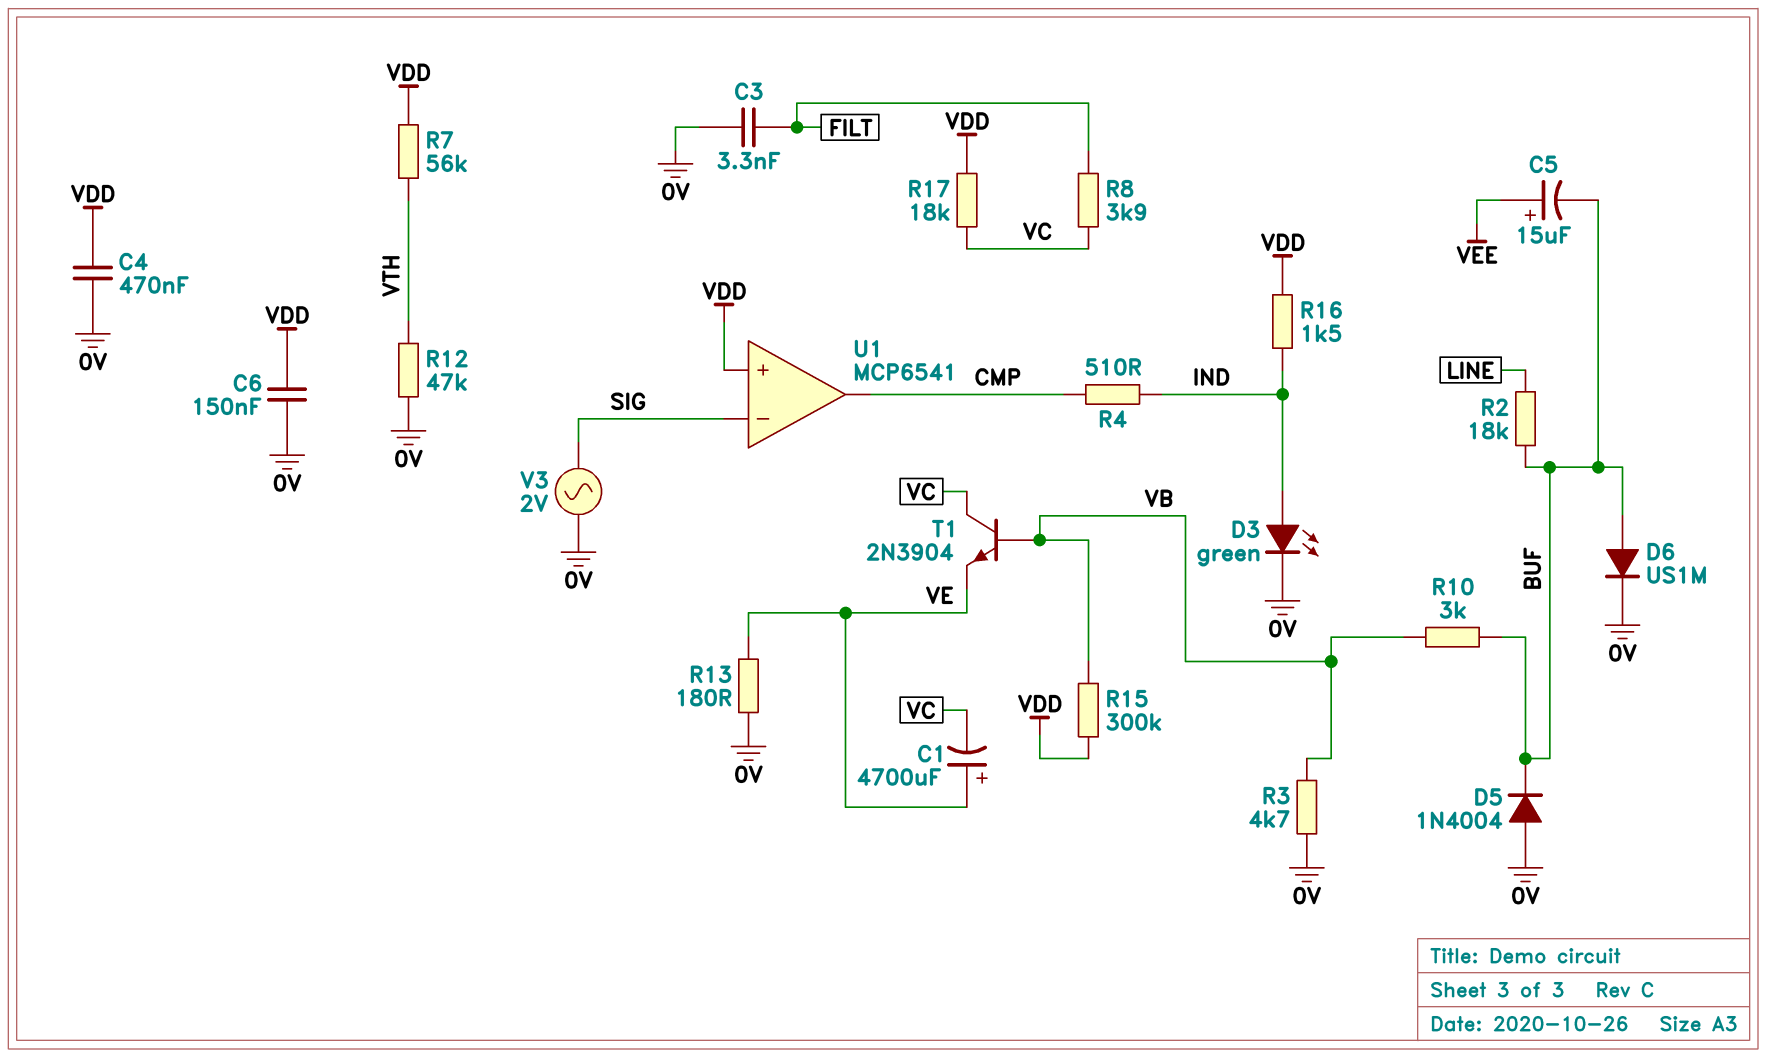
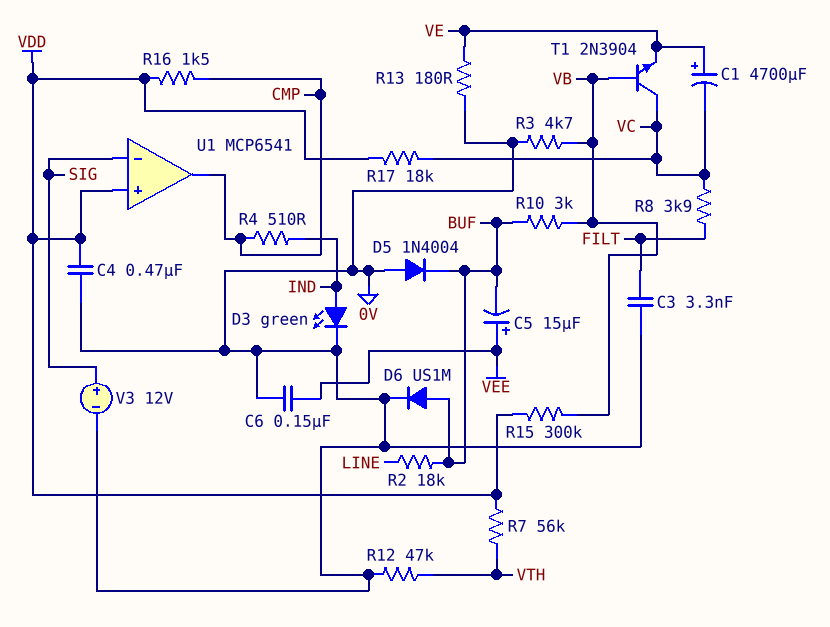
C6: 150nF (0V, VDD) -> 150nF (0V, VEE)
R16: 1.5k (IND, VDD) -> 1.5k (CMP, VDD)
V3: AC 2V (0V, SIG) -> 12V (plus SIG, minus 0V)

